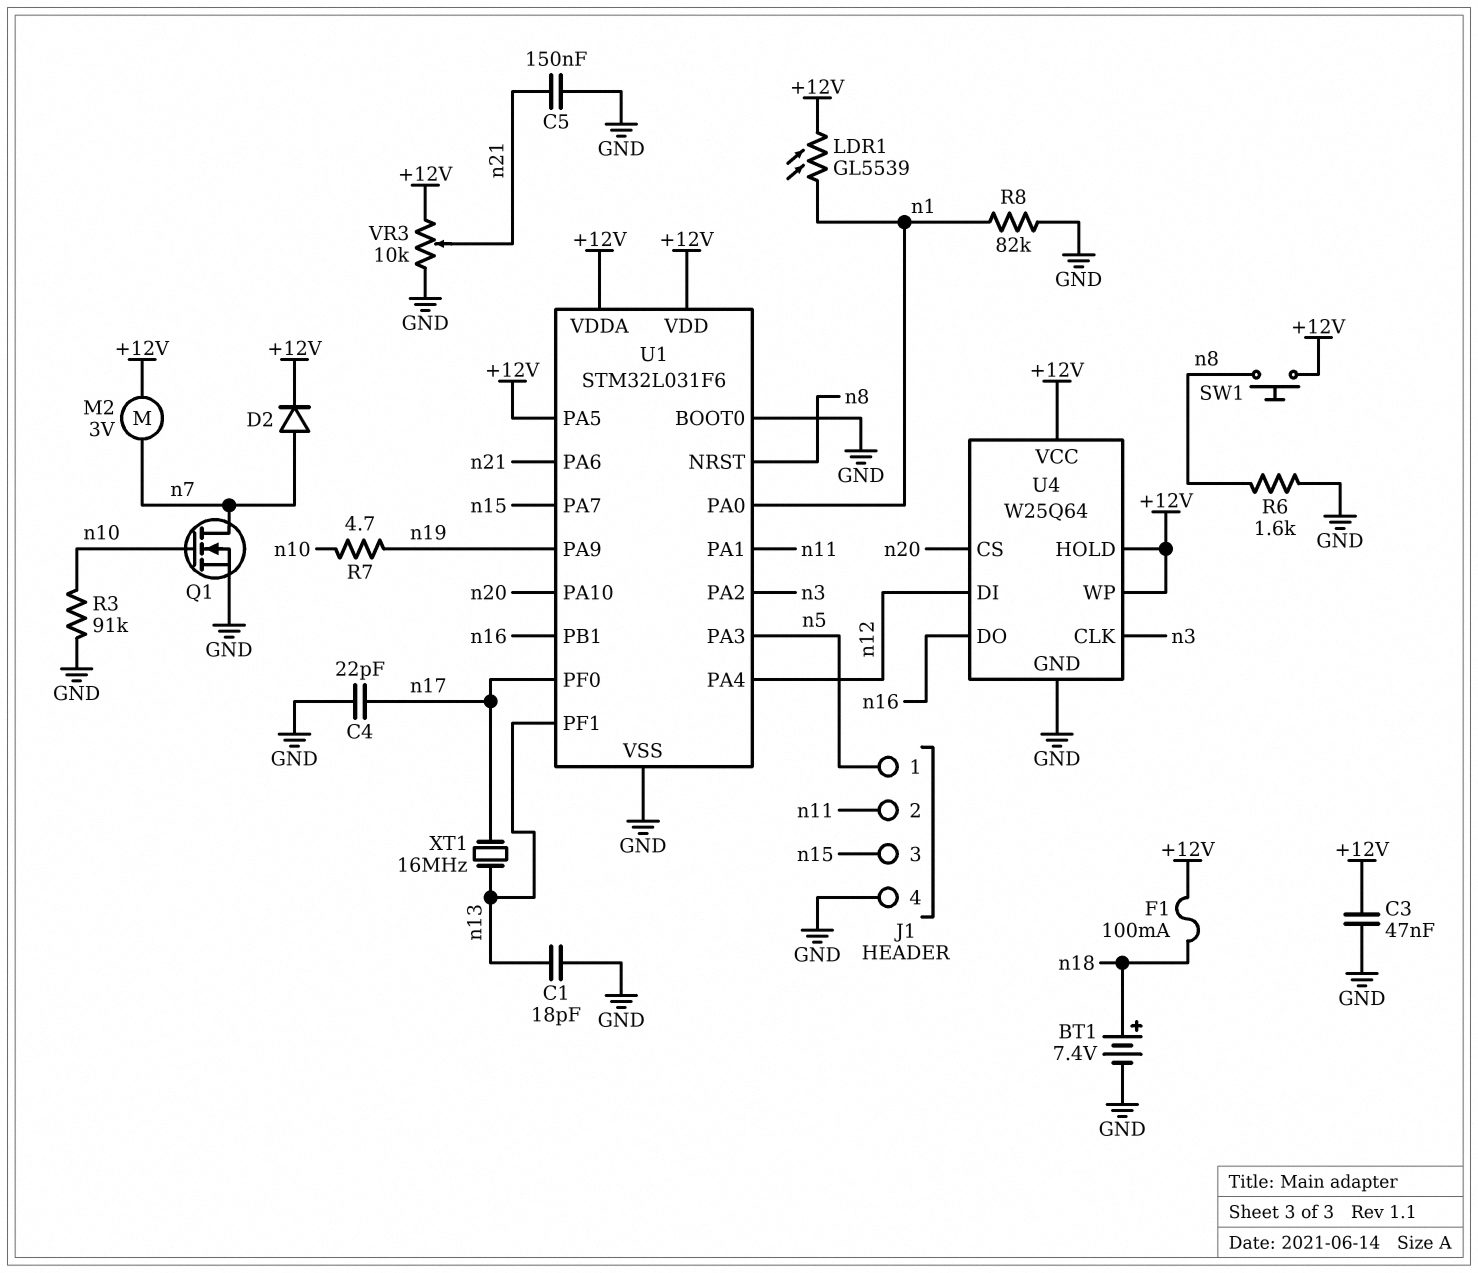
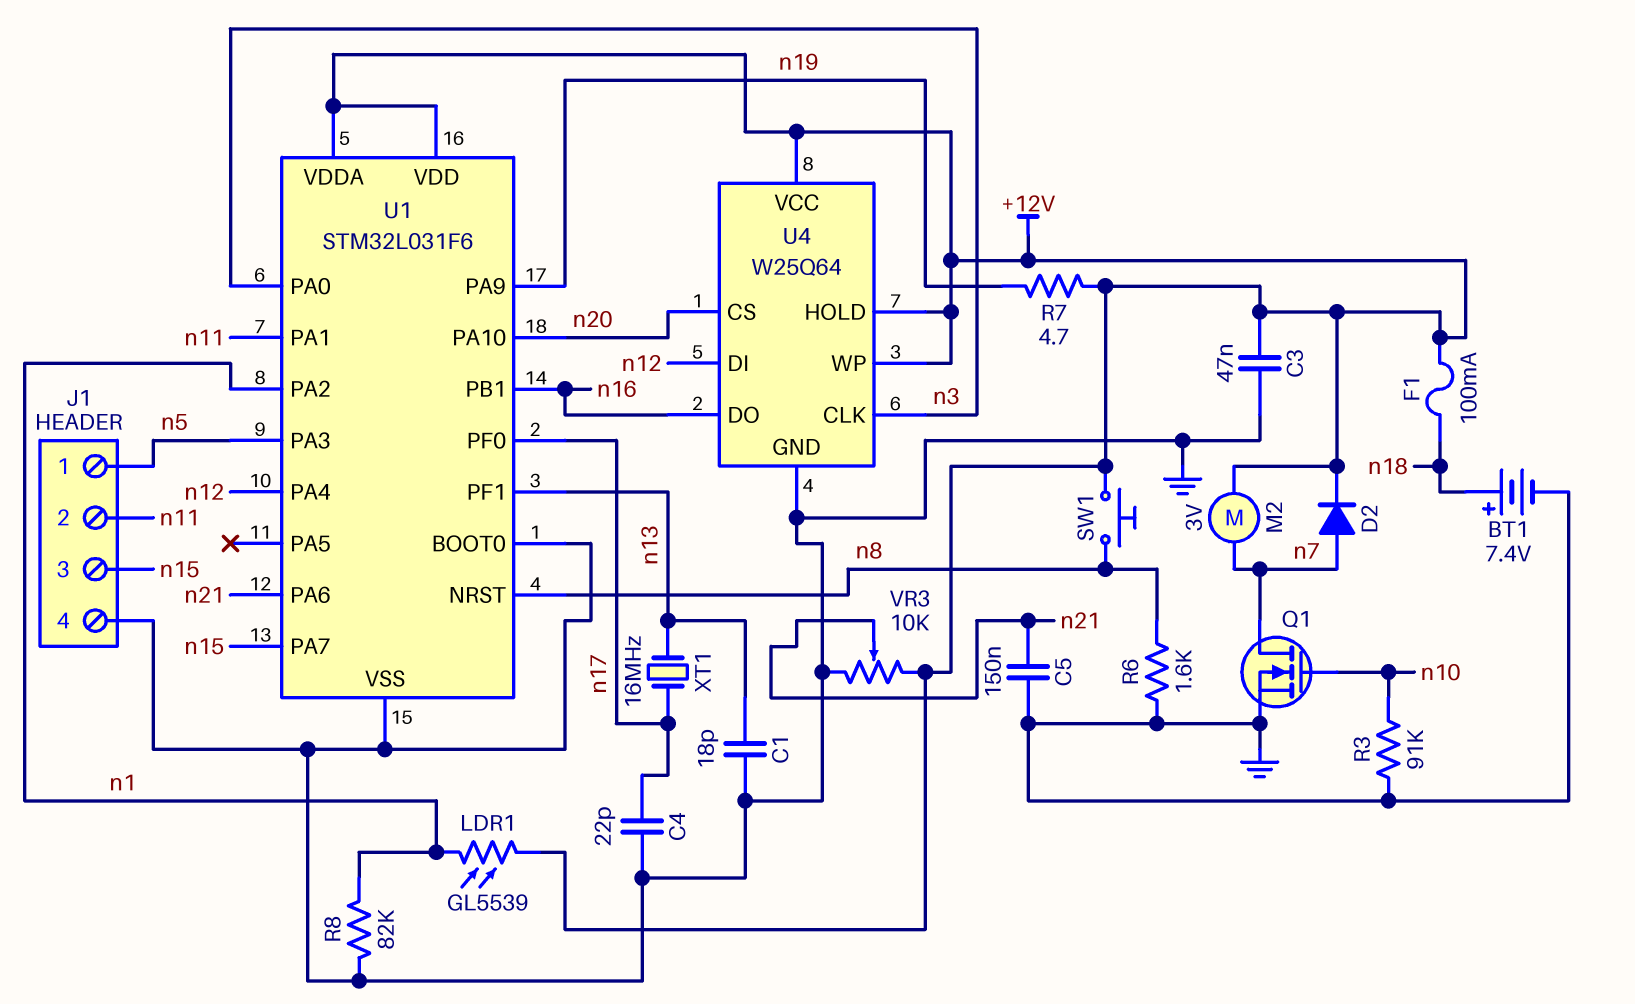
R7: 4.7 (n10, n19) -> 4.7 (+12V, n19)
U1 pin PA0: n1 -> n3
U1 pin PA2: n3 -> n1
U1 pin PA5: +12V -> none

